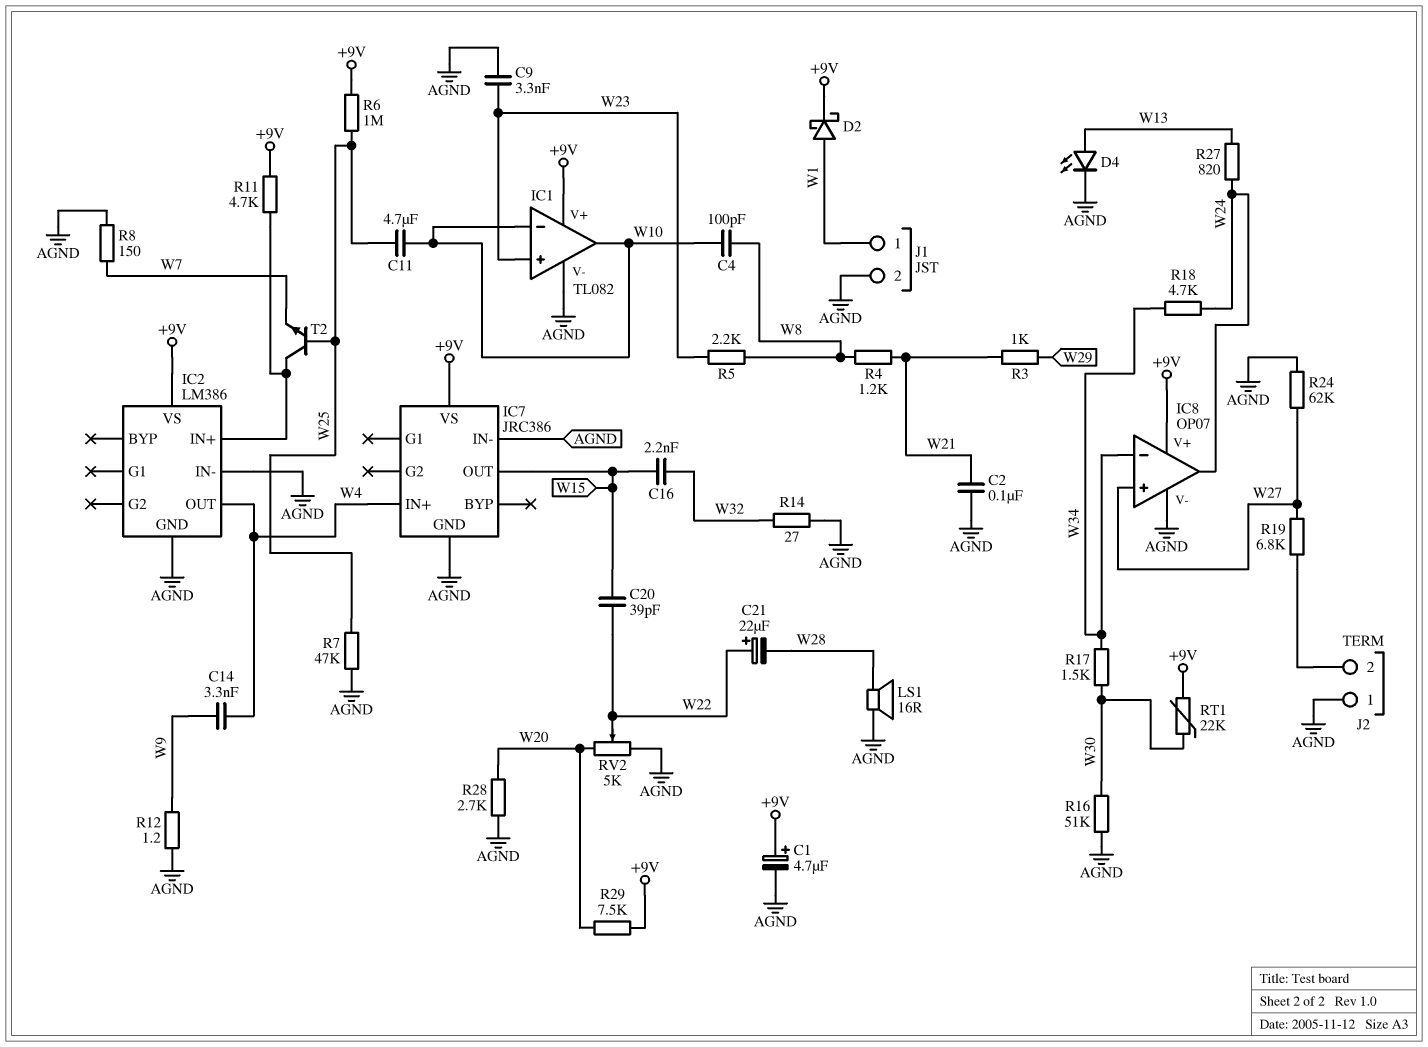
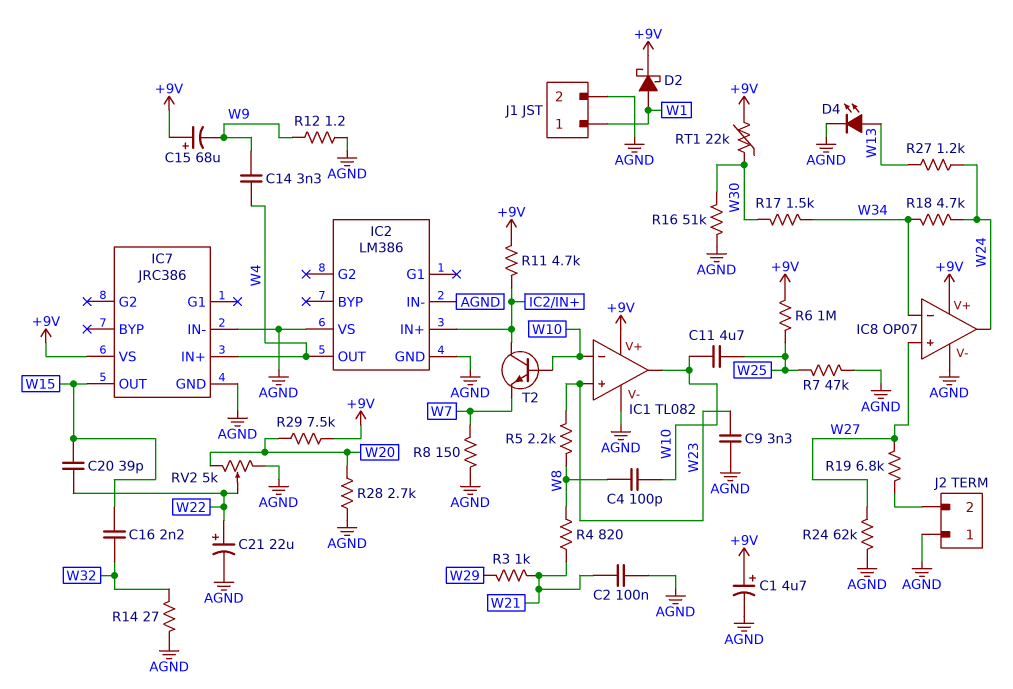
C15: none -> 68uF (plus +9V, minus W9)
C21: 22uF (plus W22, minus W28) -> 22uF (plus W22, minus AGND)
IC2 pin VS: +9V -> AGND
LS1: speaker 16R (AGND, W28) -> none
R4: 1.2k (W8, W21) -> 820 (W8, W21)
R27: 820 (W13, W24) -> 1.2k (W13, W24)
T2: NPN (B W25, C IC2/IN+, E W7) -> NPN (B W10, C IC2/IN+, E W7)

